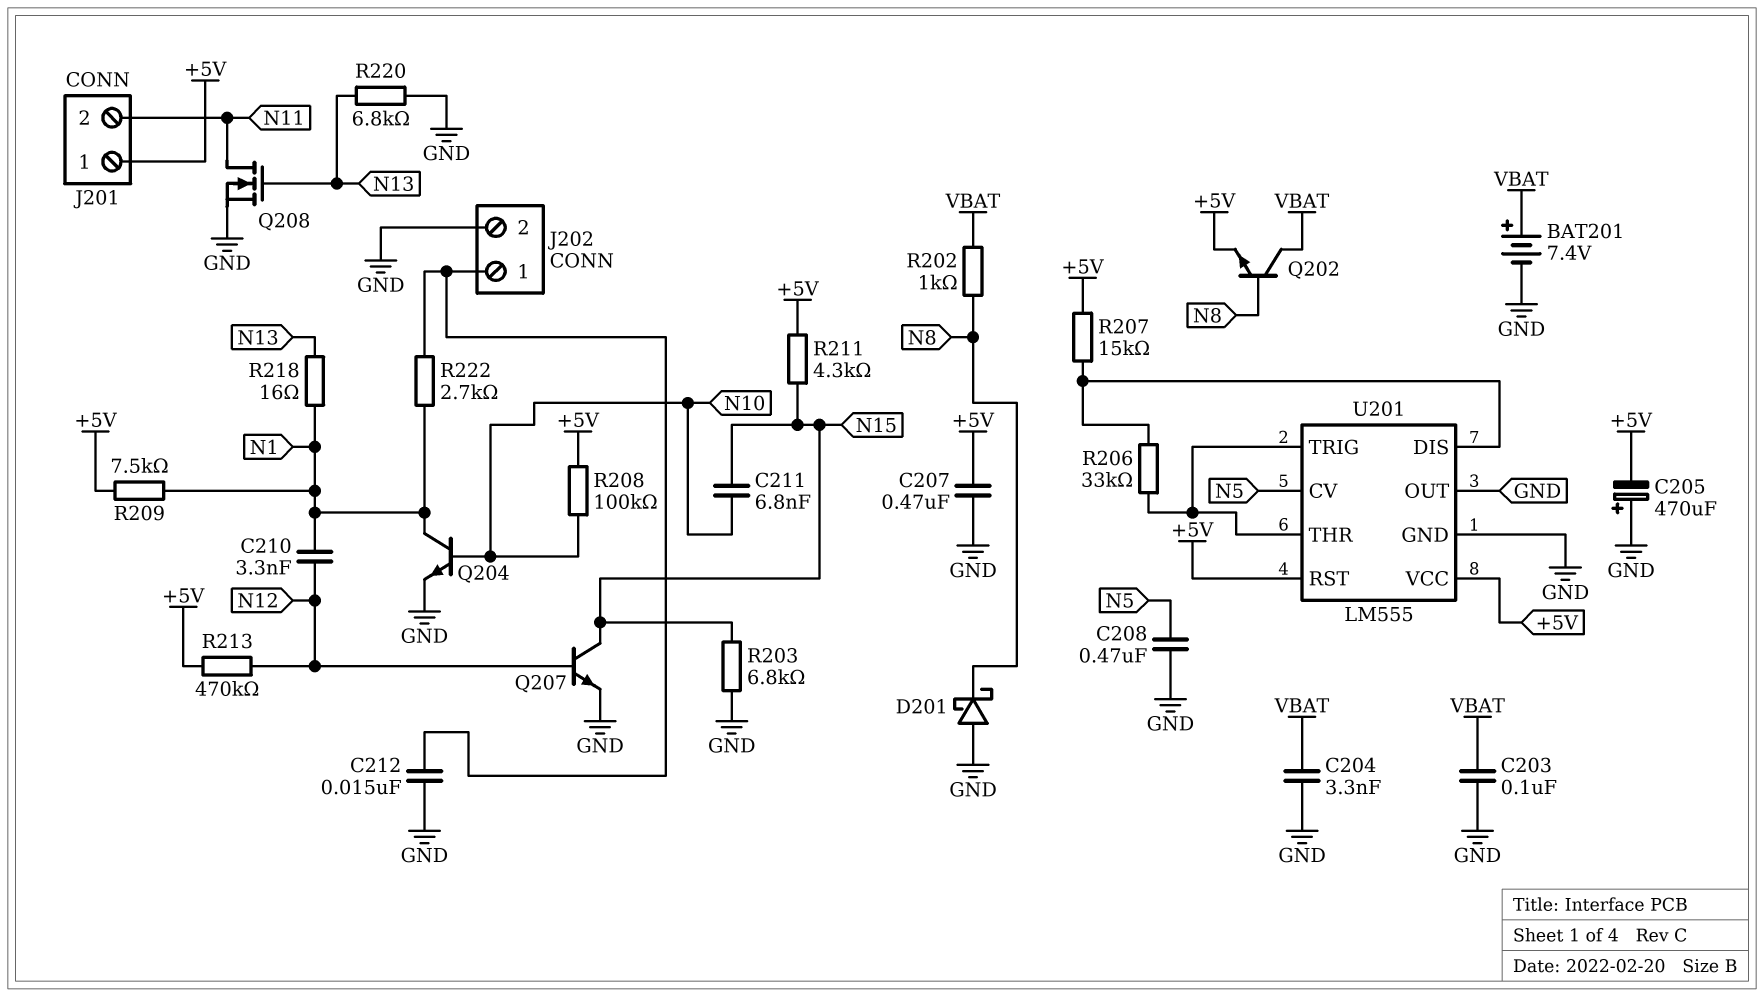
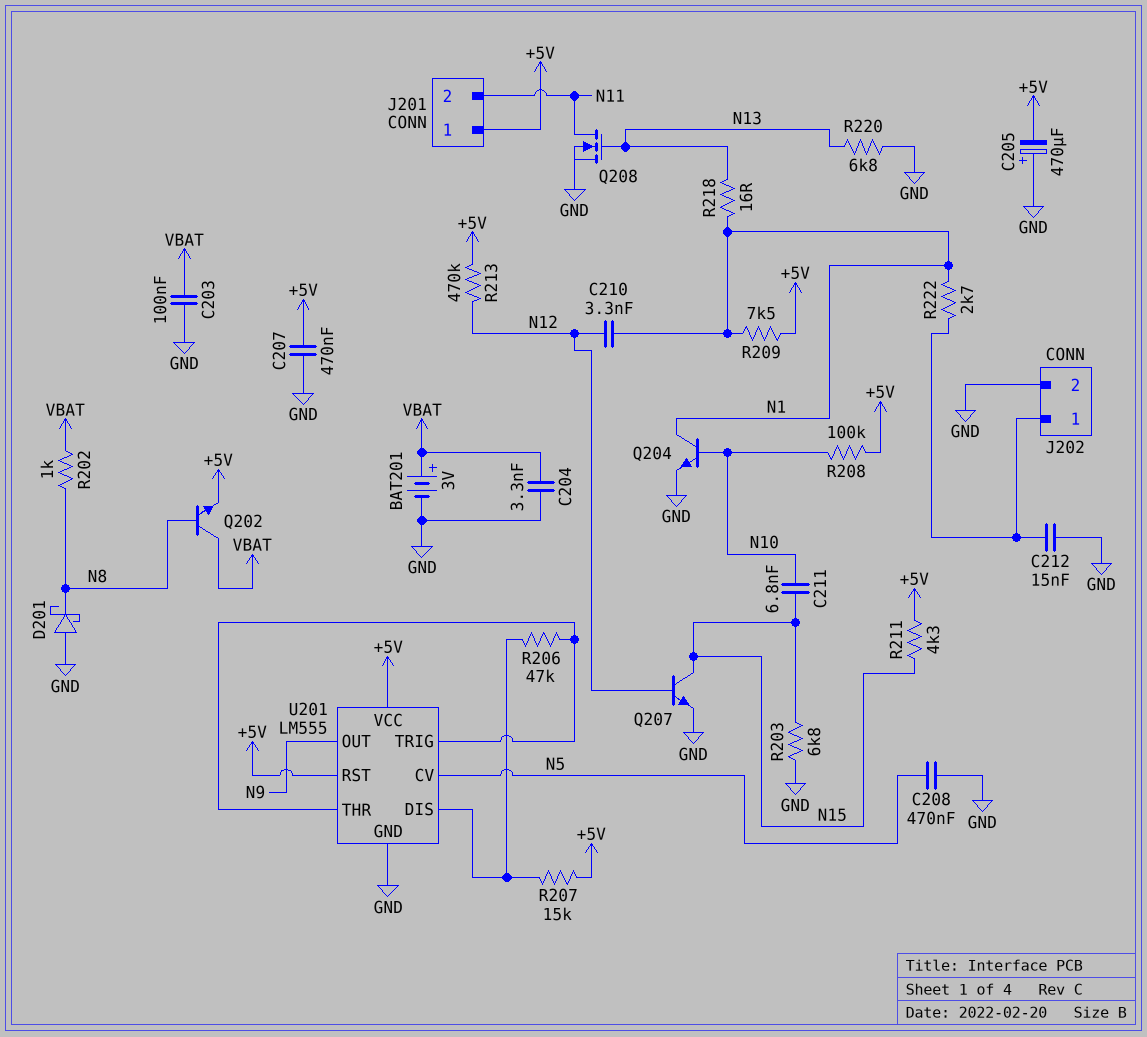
BAT201: 7.4V (plus VBAT, minus GND) -> 3V (plus VBAT, minus GND)
R206: 33k (U201/DIS, U201/THR) -> 47k (U201/DIS, U201/THR)
U201 pin OUT: GND -> N9

